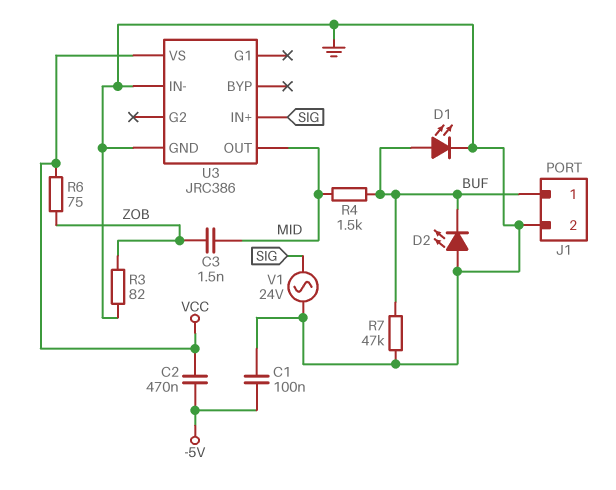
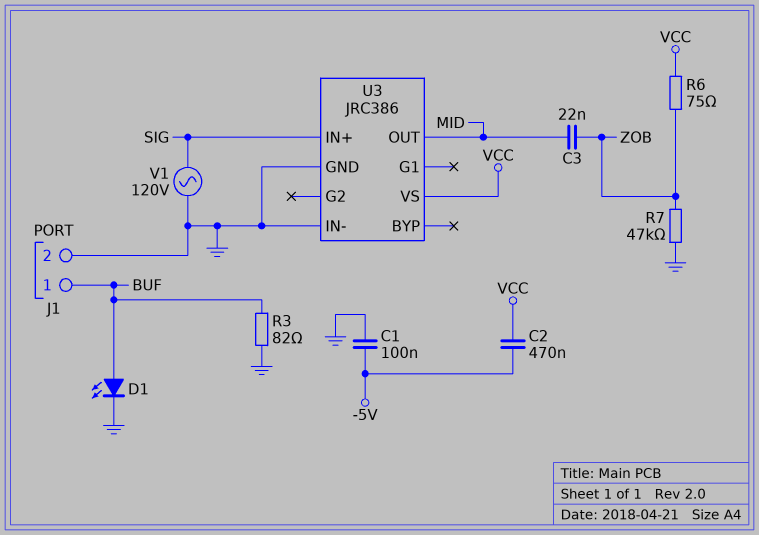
C3: 1.5nF (MID, ZOB) -> 22nF (MID, ZOB)
D2: LED (A GND, K BUF) -> none
R3: 82 (GND, ZOB) -> 82 (BUF, GND)
R4: 1.5k (BUF, MID) -> none
R7: 47k (BUF, GND) -> 47k (GND, ZOB)
V1: AC 24V (GND, SIG) -> AC 120V (GND, SIG)

